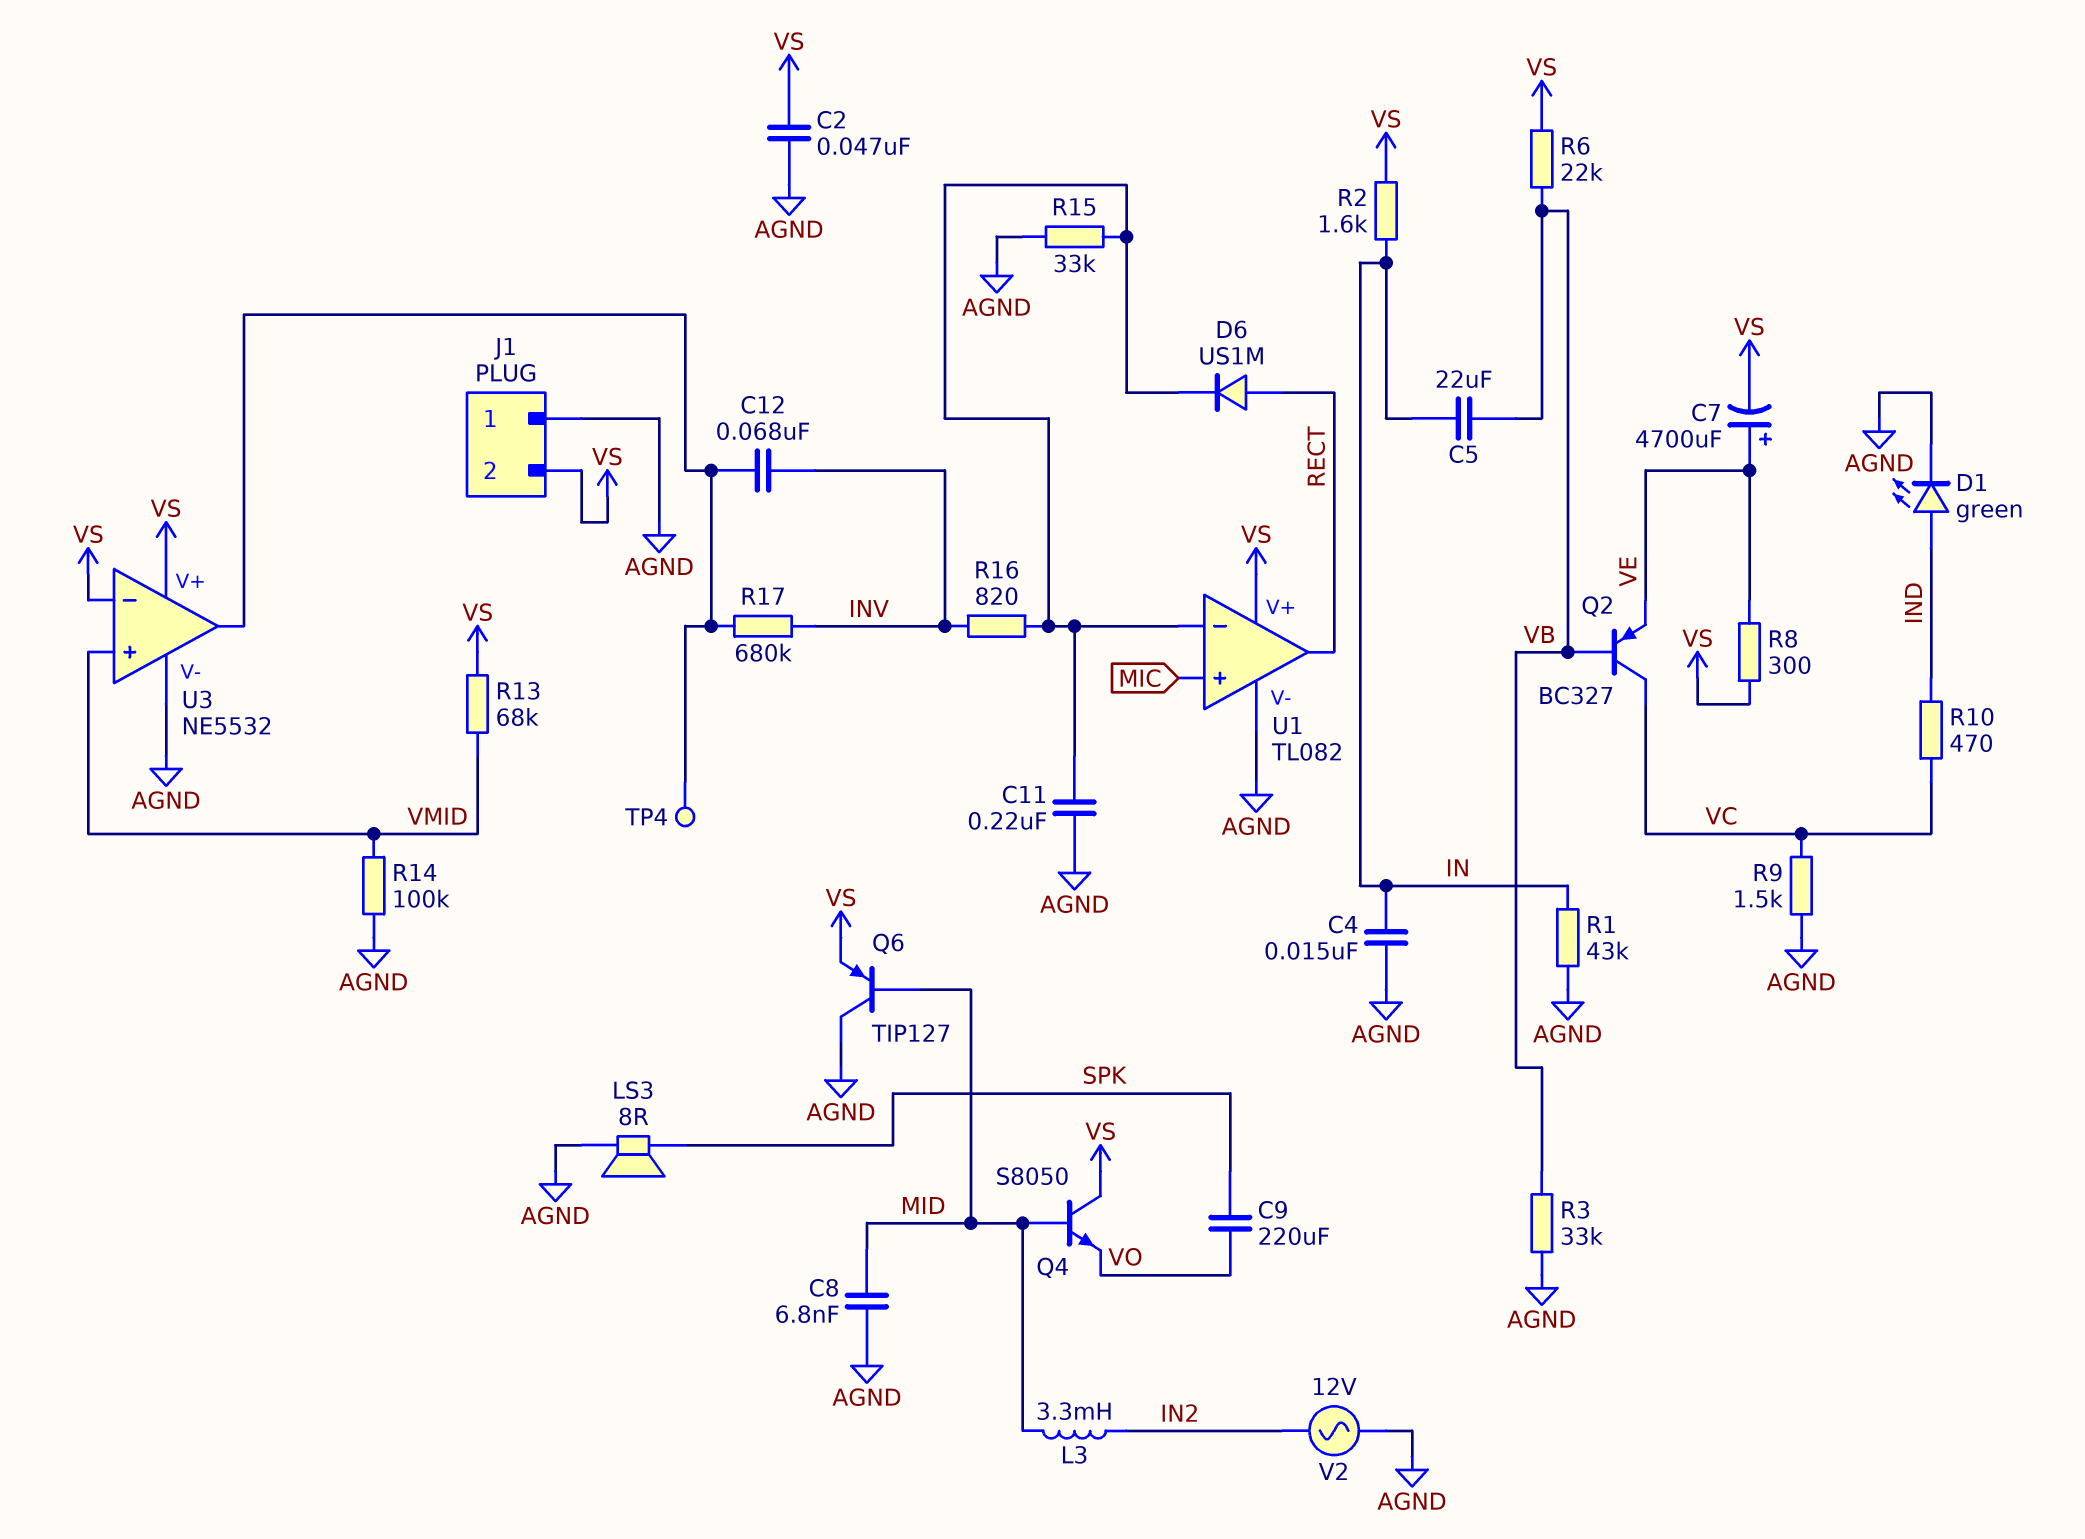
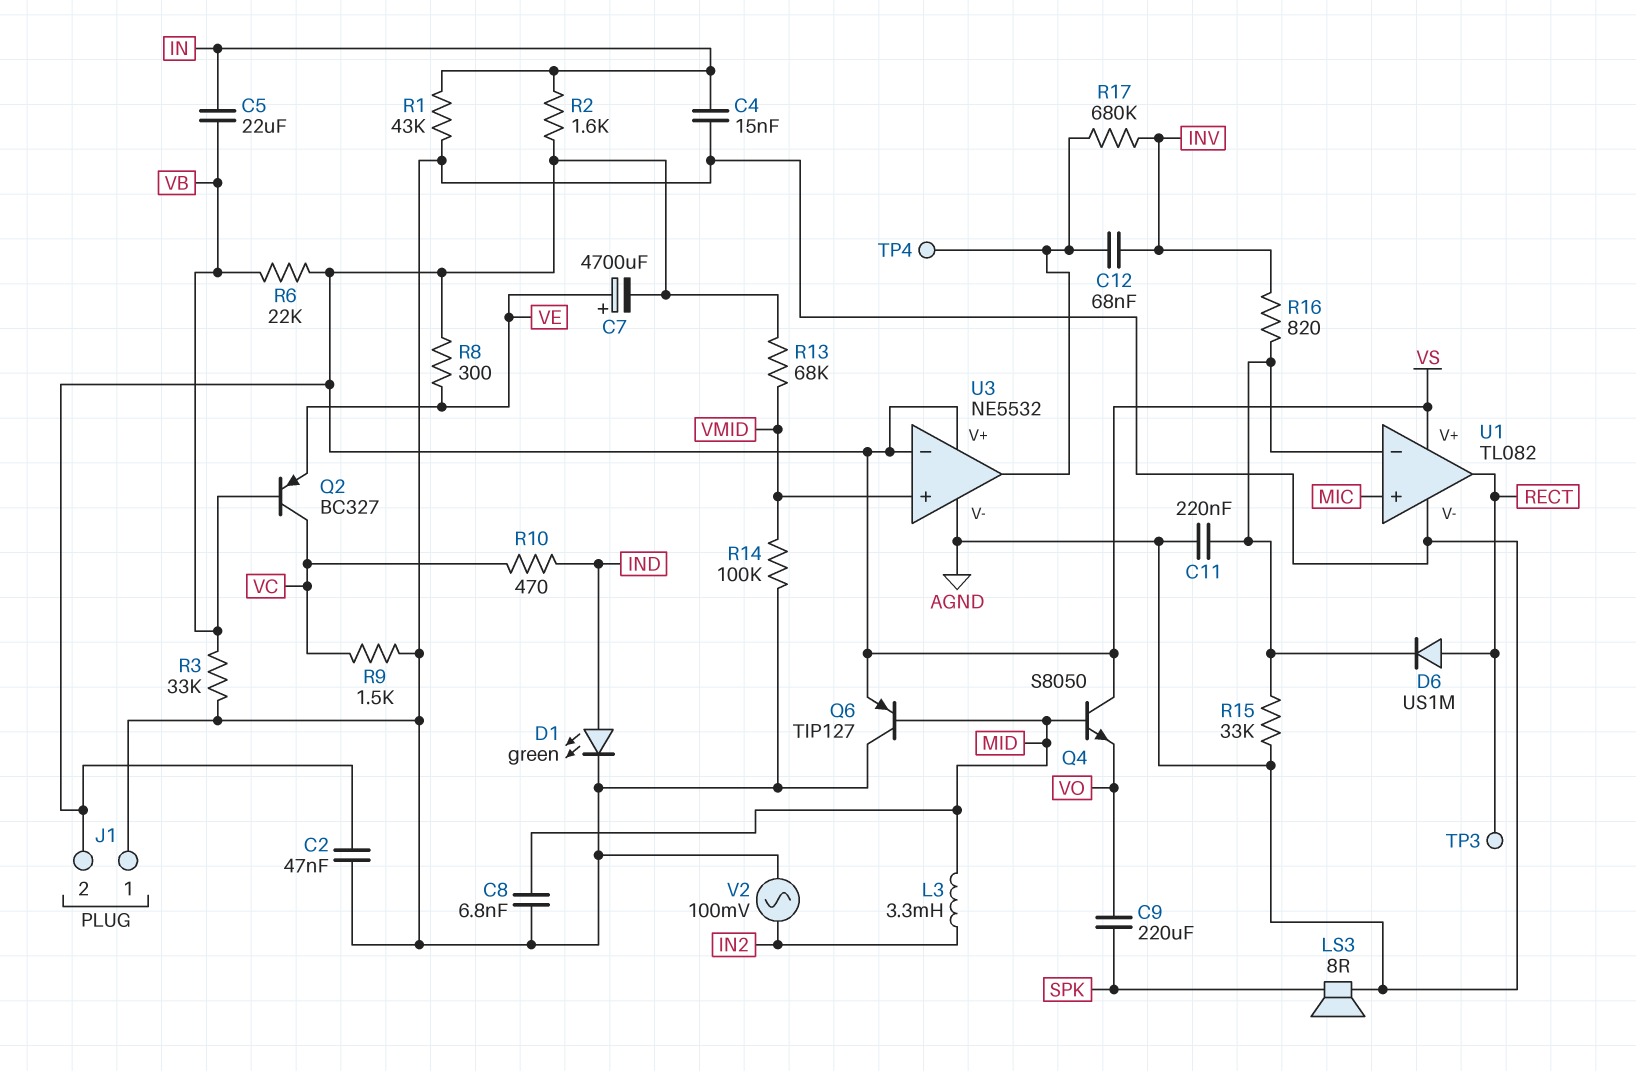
TP3: none -> test point (RECT)
V2: AC 12V (AGND, IN2) -> AC 100mV (AGND, IN2)

